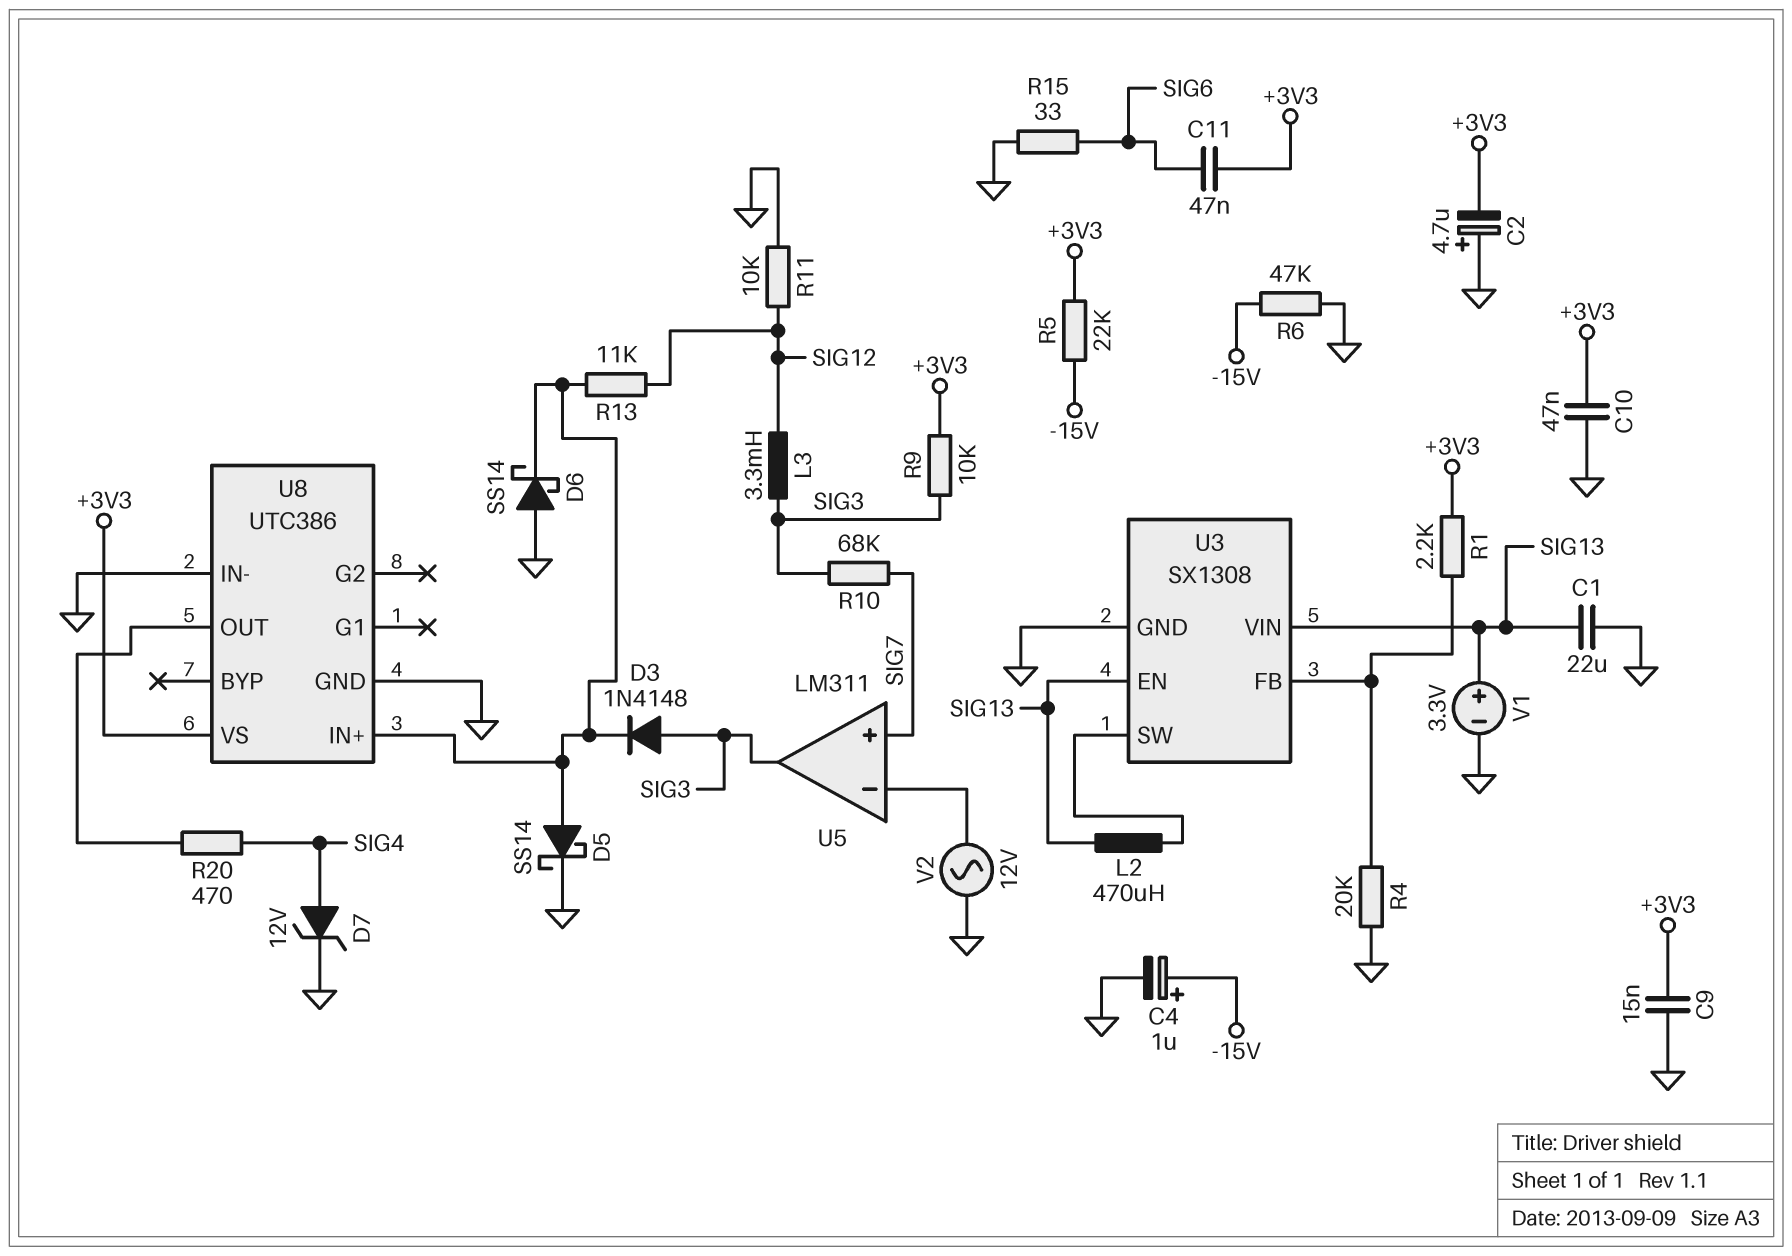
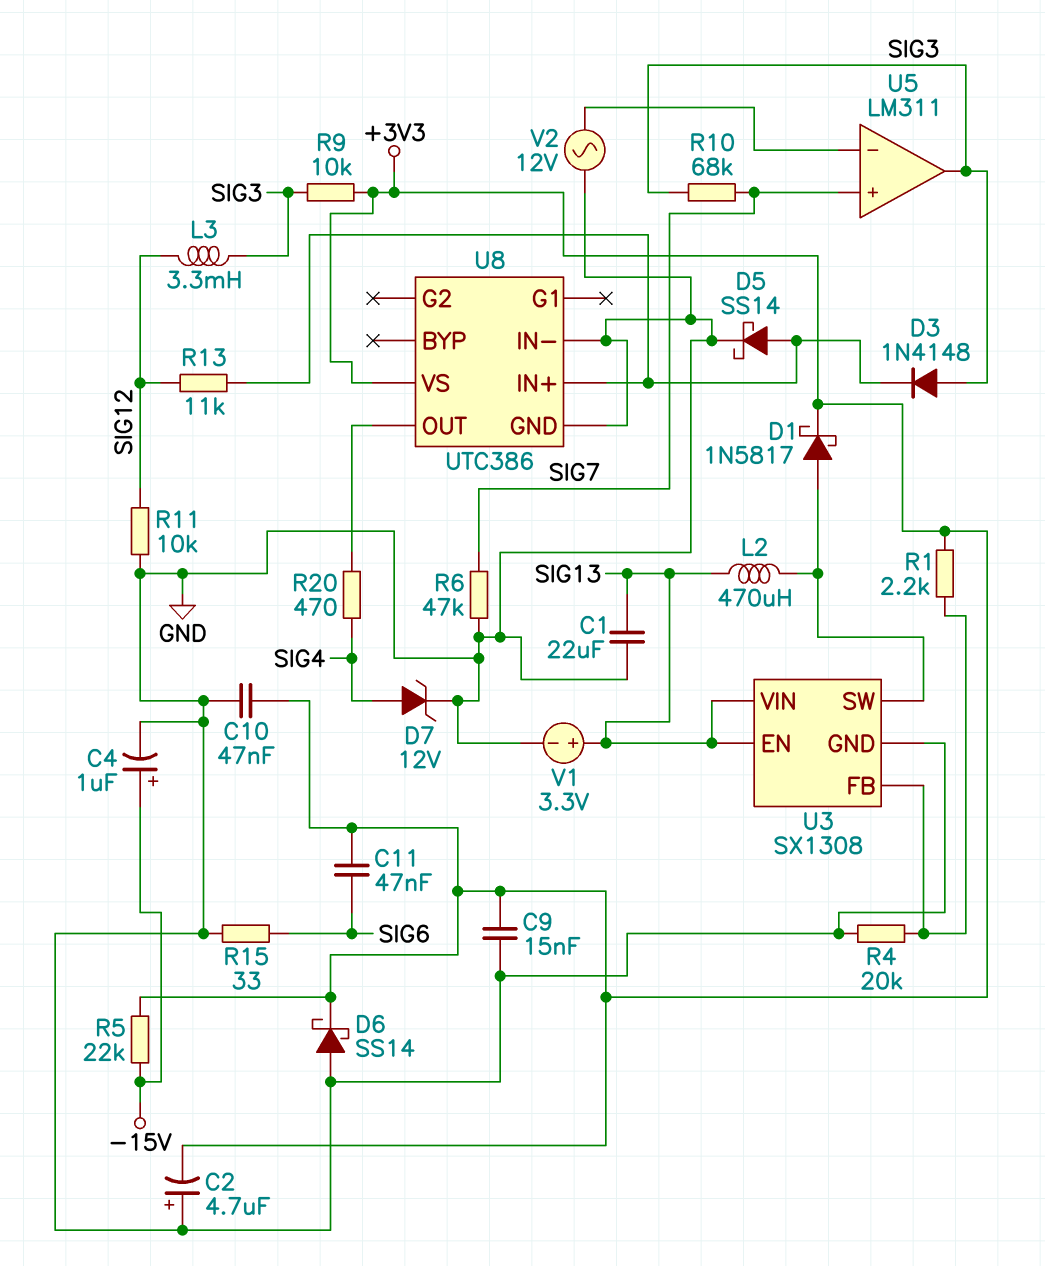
D1: none -> schottky 1N5817 (A U3/SW, K +3V3)
D6: schottky SS14 (A GND, K U8/IN+) -> schottky SS14 (A GND, K +3V3)
R6: 47k (-15V, GND) -> 47k (GND, SIG7)

